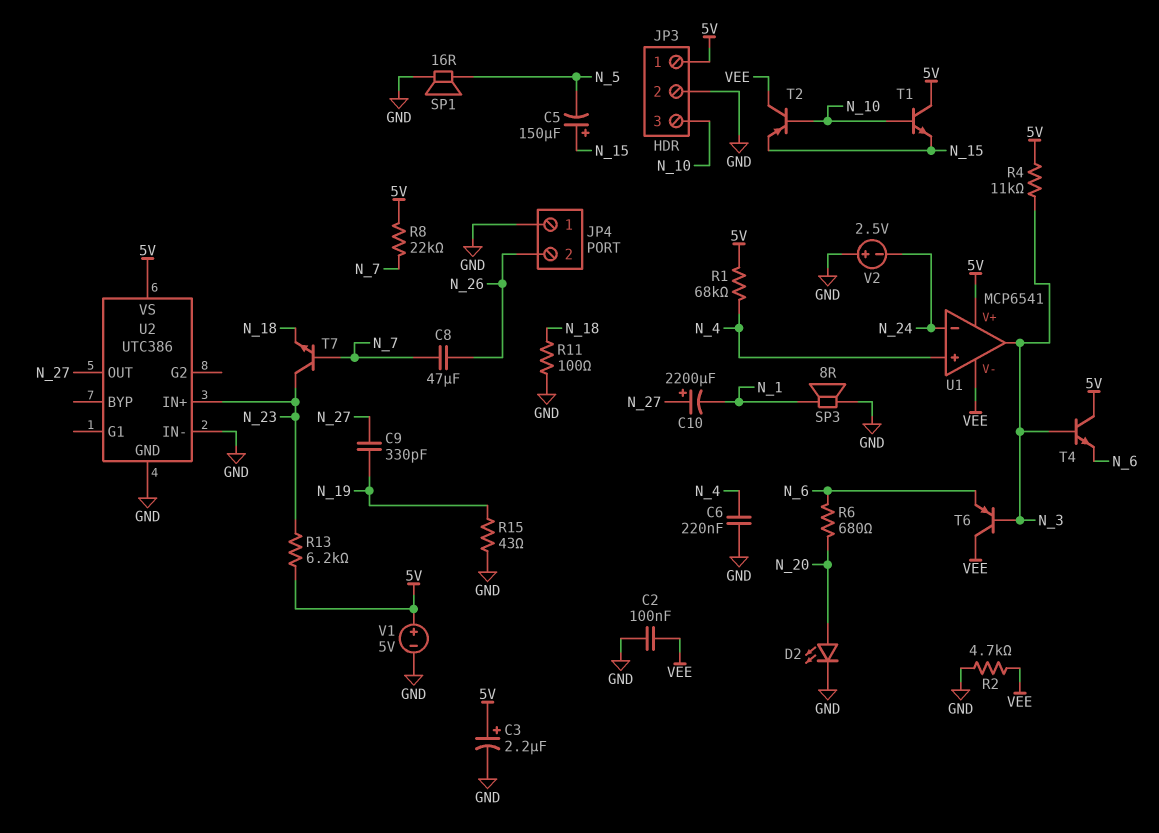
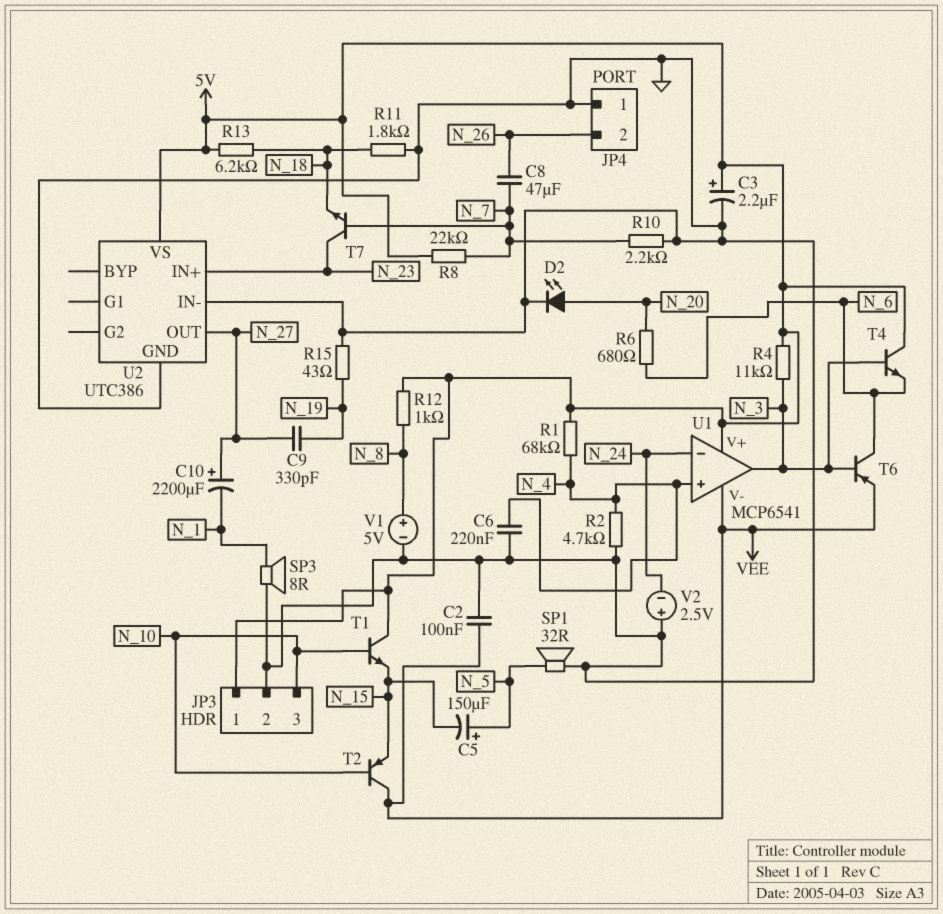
C5: 150uF (plus N_15, minus N_5) -> 150uF (plus N_5, minus N_15)
R2: 4.7k (GND, VEE) -> 4.7k (GND, N_4)
R10: none -> 2.2k (GND, N_7)
R11: 100 (GND, N_18) -> 1.8k (GND, N_18)
R12: none -> 1k (5V, N_8)
R13: 6.2k (5V, N_23) -> 6.2k (5V, N_18)
SP1: speaker 16R (GND, N_5) -> speaker 32R (GND, N_5)
T6: PNP (B N_3, C VEE, E N_6) -> PNP (B N_3, C N_6, E VEE)
V1: 5V (plus 5V, minus GND) -> 5V (plus N_8, minus GND)

